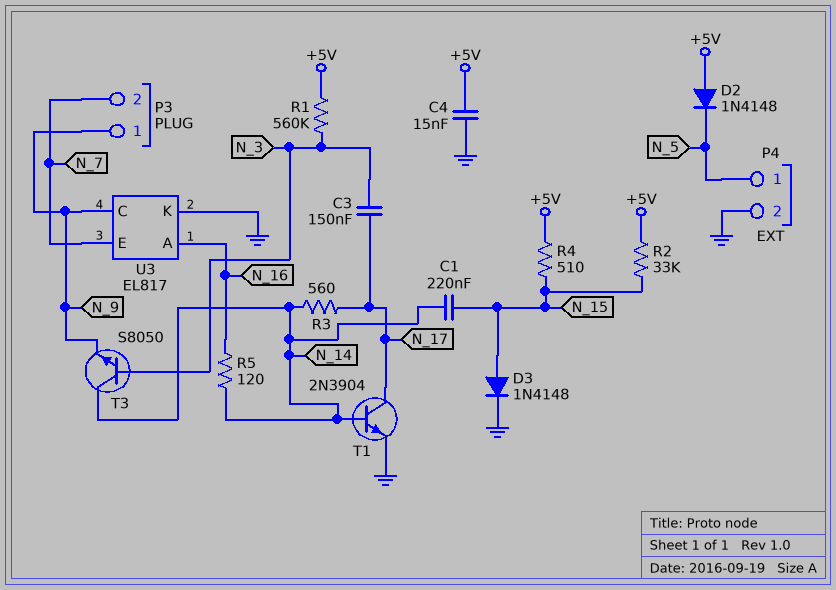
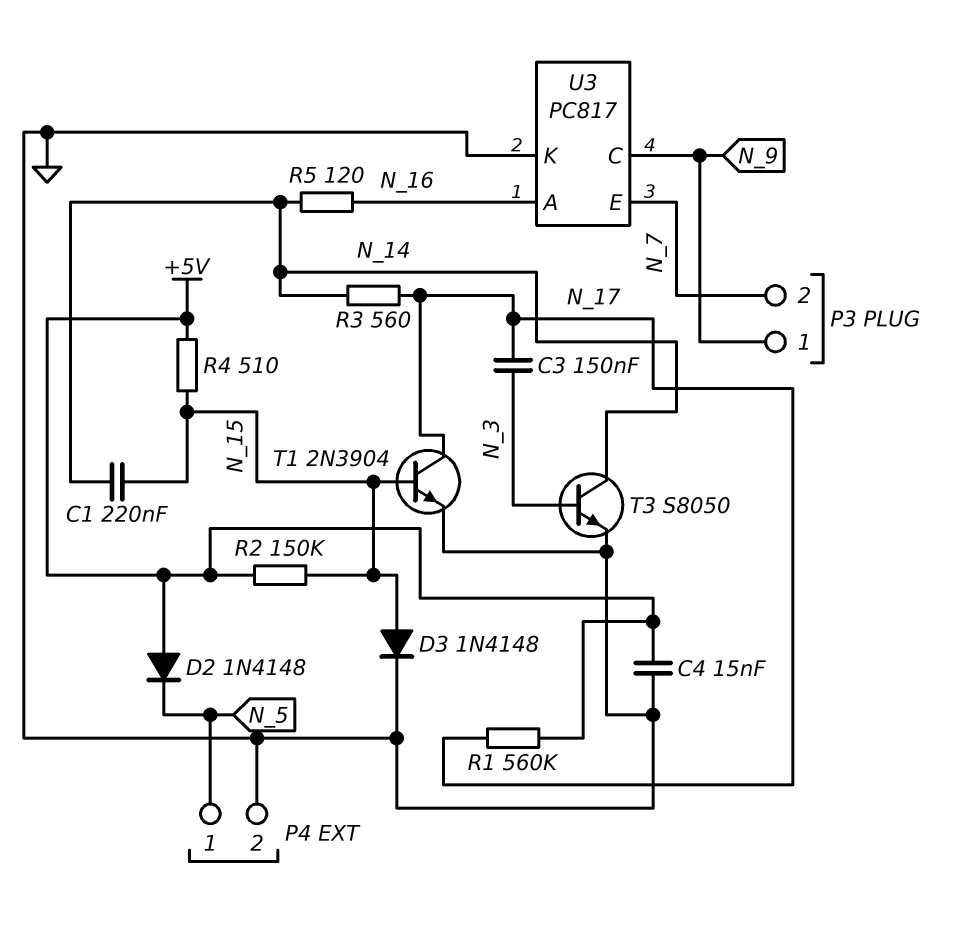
R1: 560k (+5V, N_3) -> 560k (+5V, N_17)
R2: 33k (+5V, N_15) -> 150k (+5V, N_15)
T1: NPN 2N3904 (B N_14, C N_17, E GND) -> NPN 2N3904 (B N_15, C N_17, E GND)
T3: NPN S8050 (B N_3, C N_14, E N_9) -> NPN S8050 (B N_3, C N_14, E GND)
U3: EL817 -> PC817

